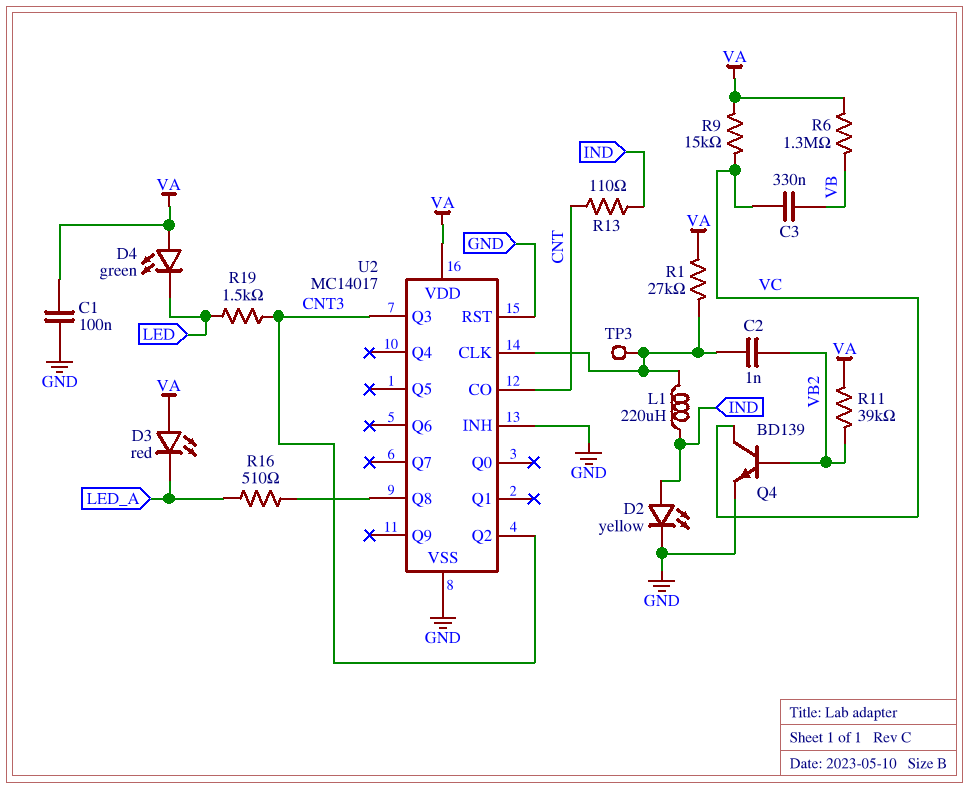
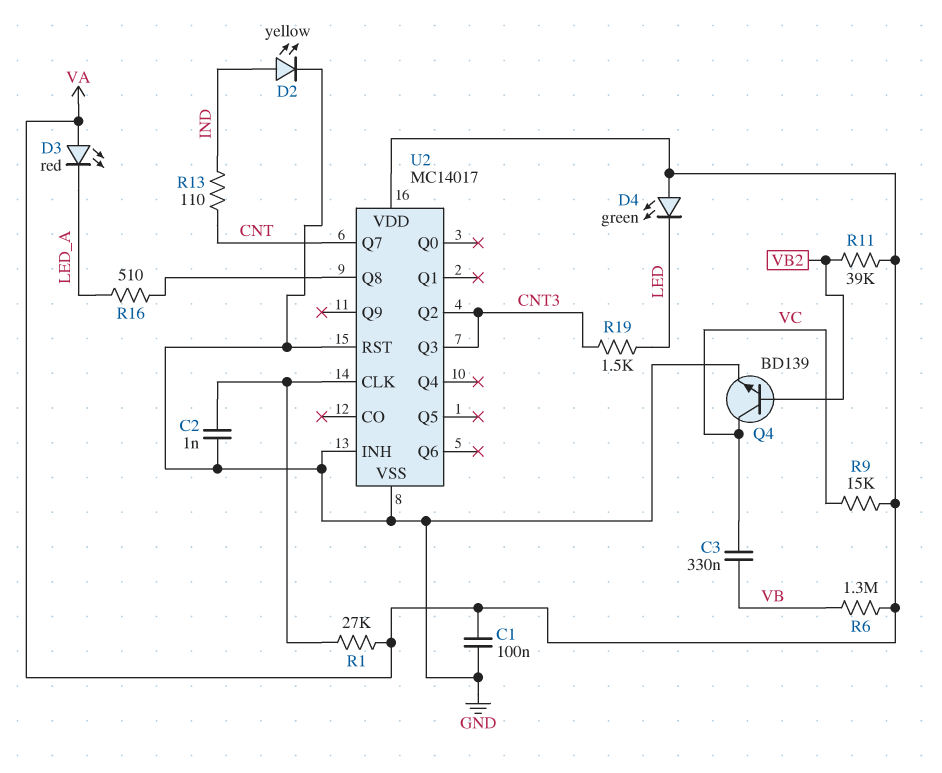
C2: 1nF (U2/CLK, VB2) -> 1nF (GND, U2/CLK)
L1: 220uH (IND, U2/CLK) -> none
TP3: test point (U2/CLK) -> none
U2 pin CO: CNT -> none
U2 pin Q7: none -> CNT

